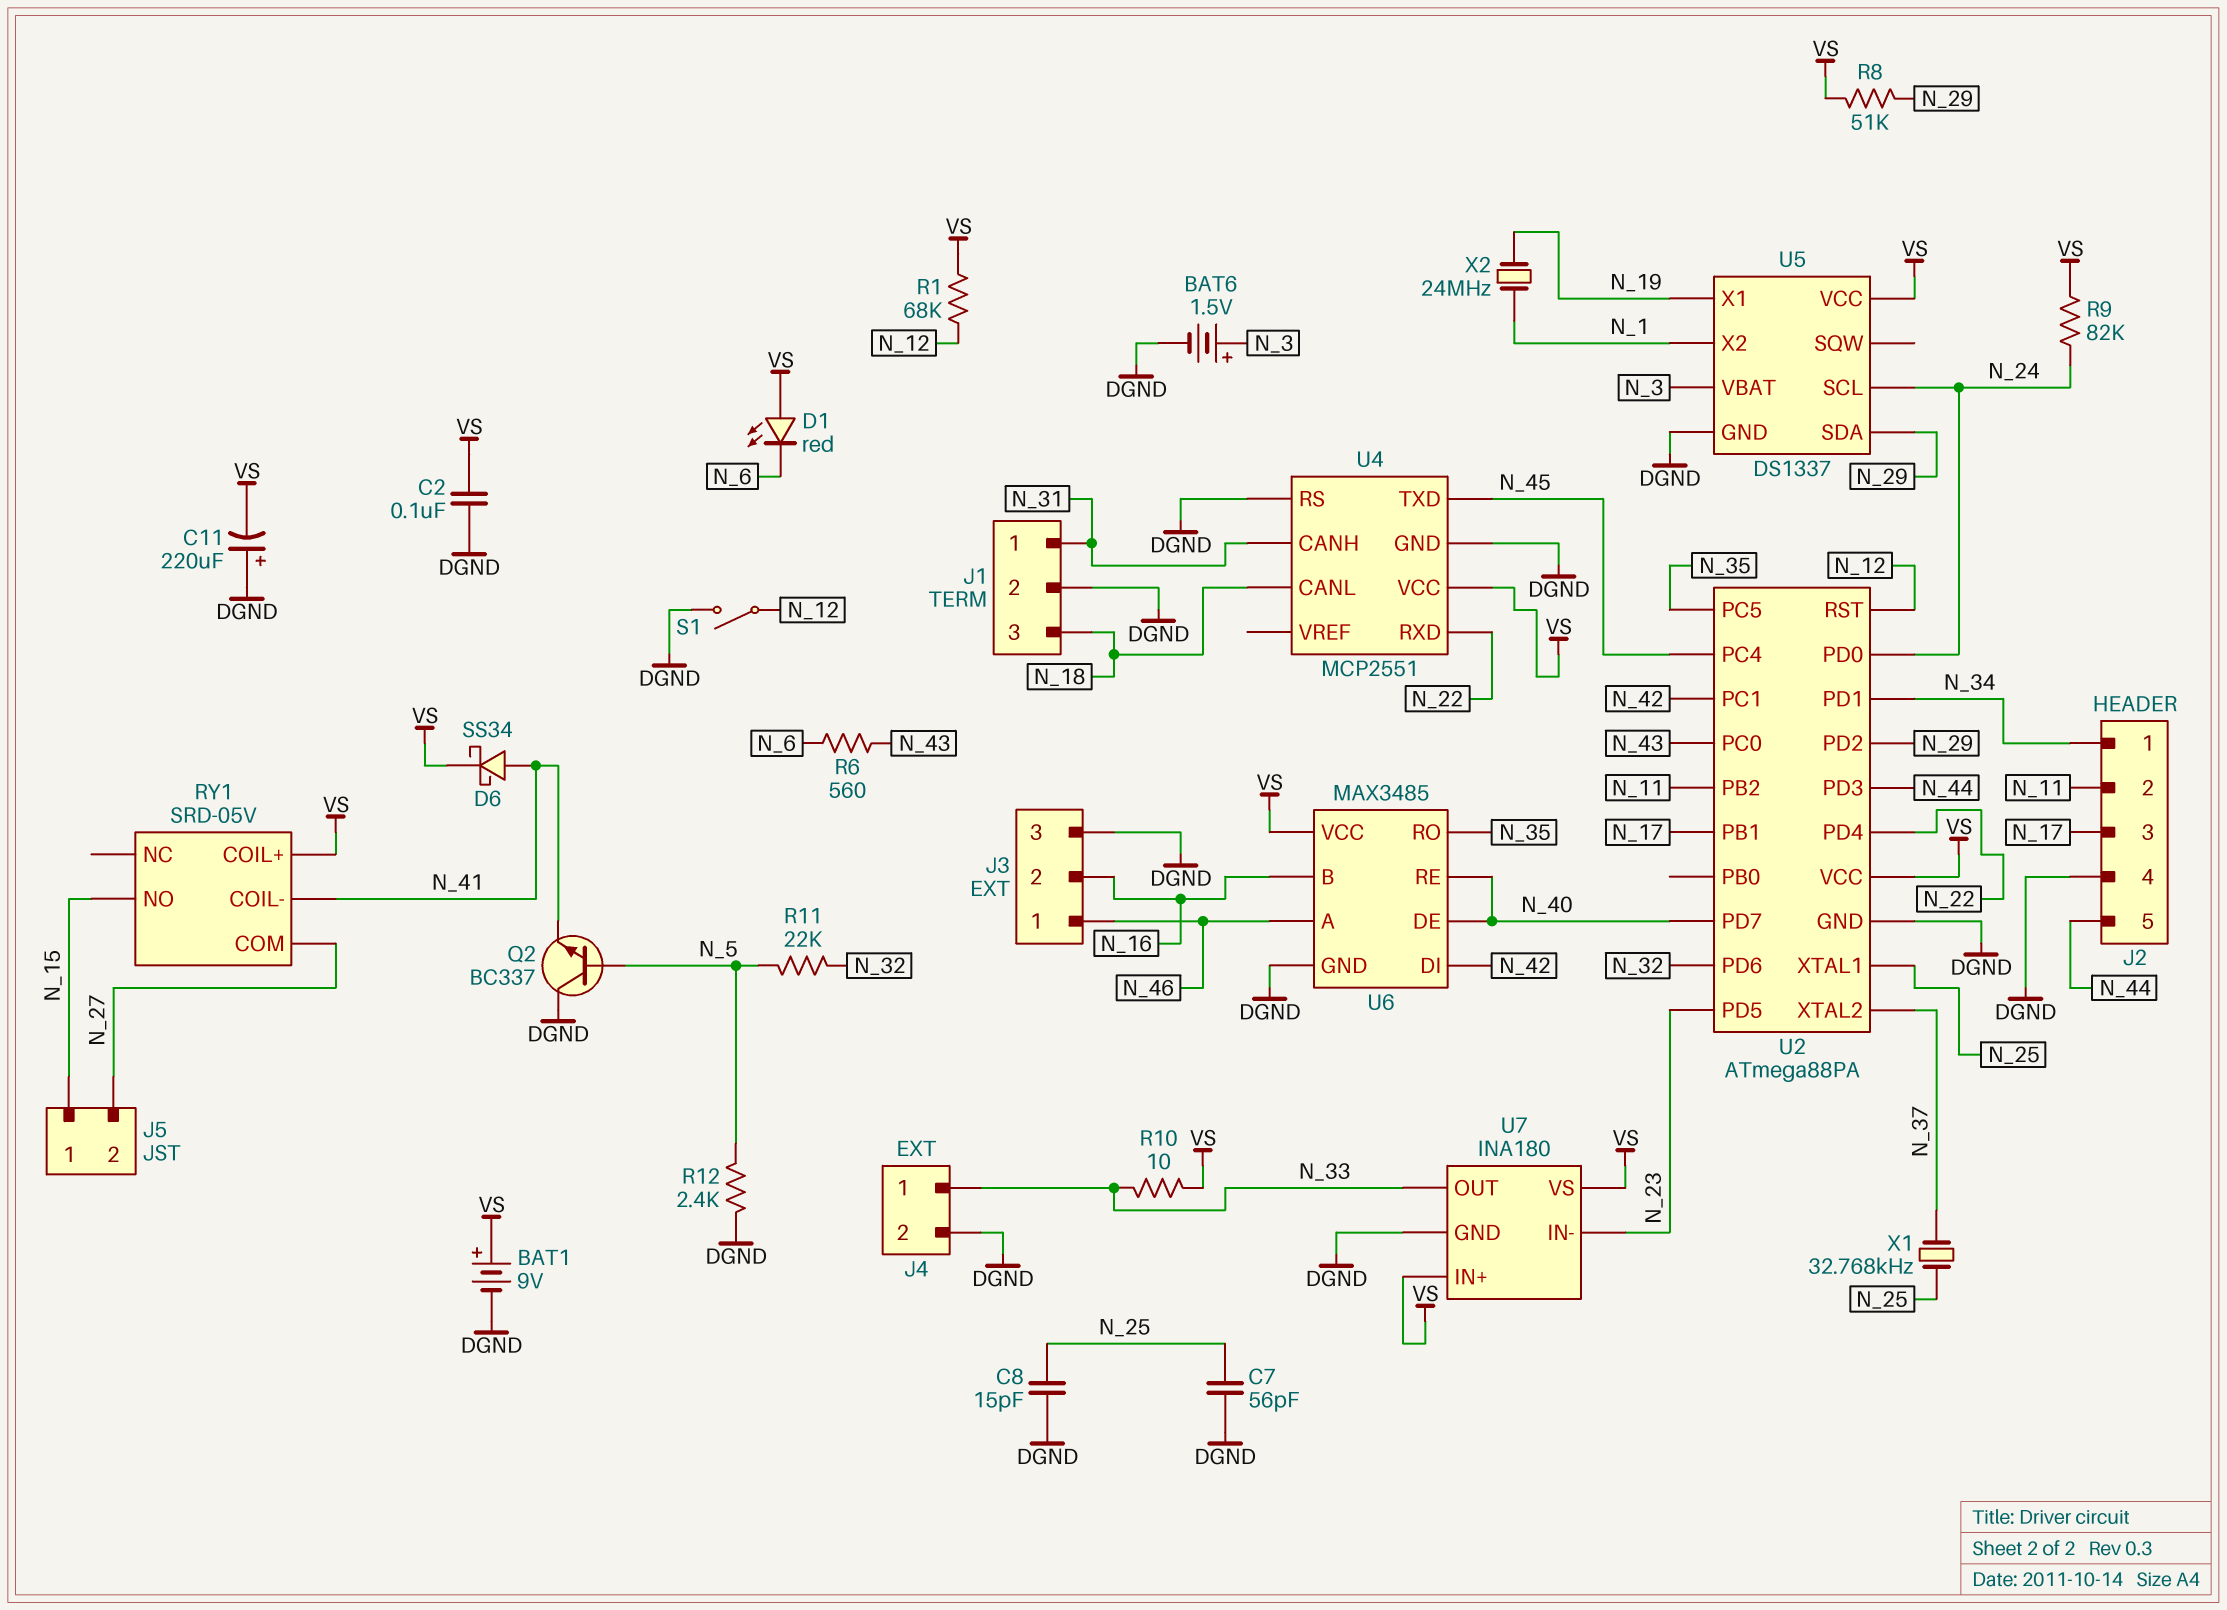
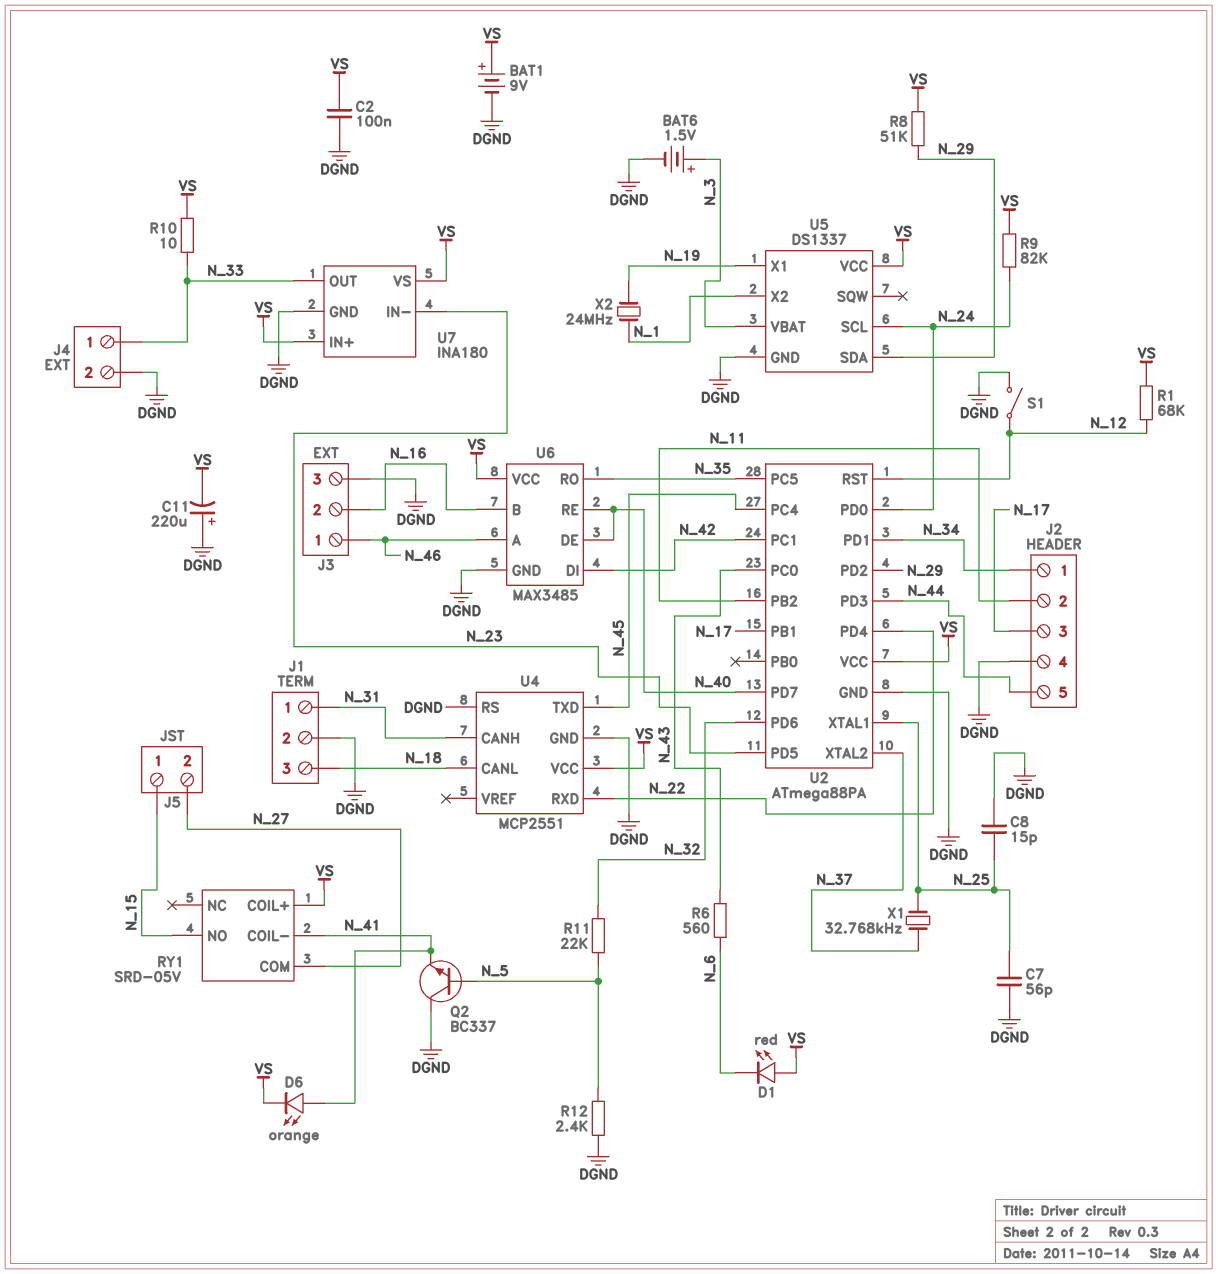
D6: schottky SS34 (A N_41, K VS) -> LED orange (A N_41, K VS)

